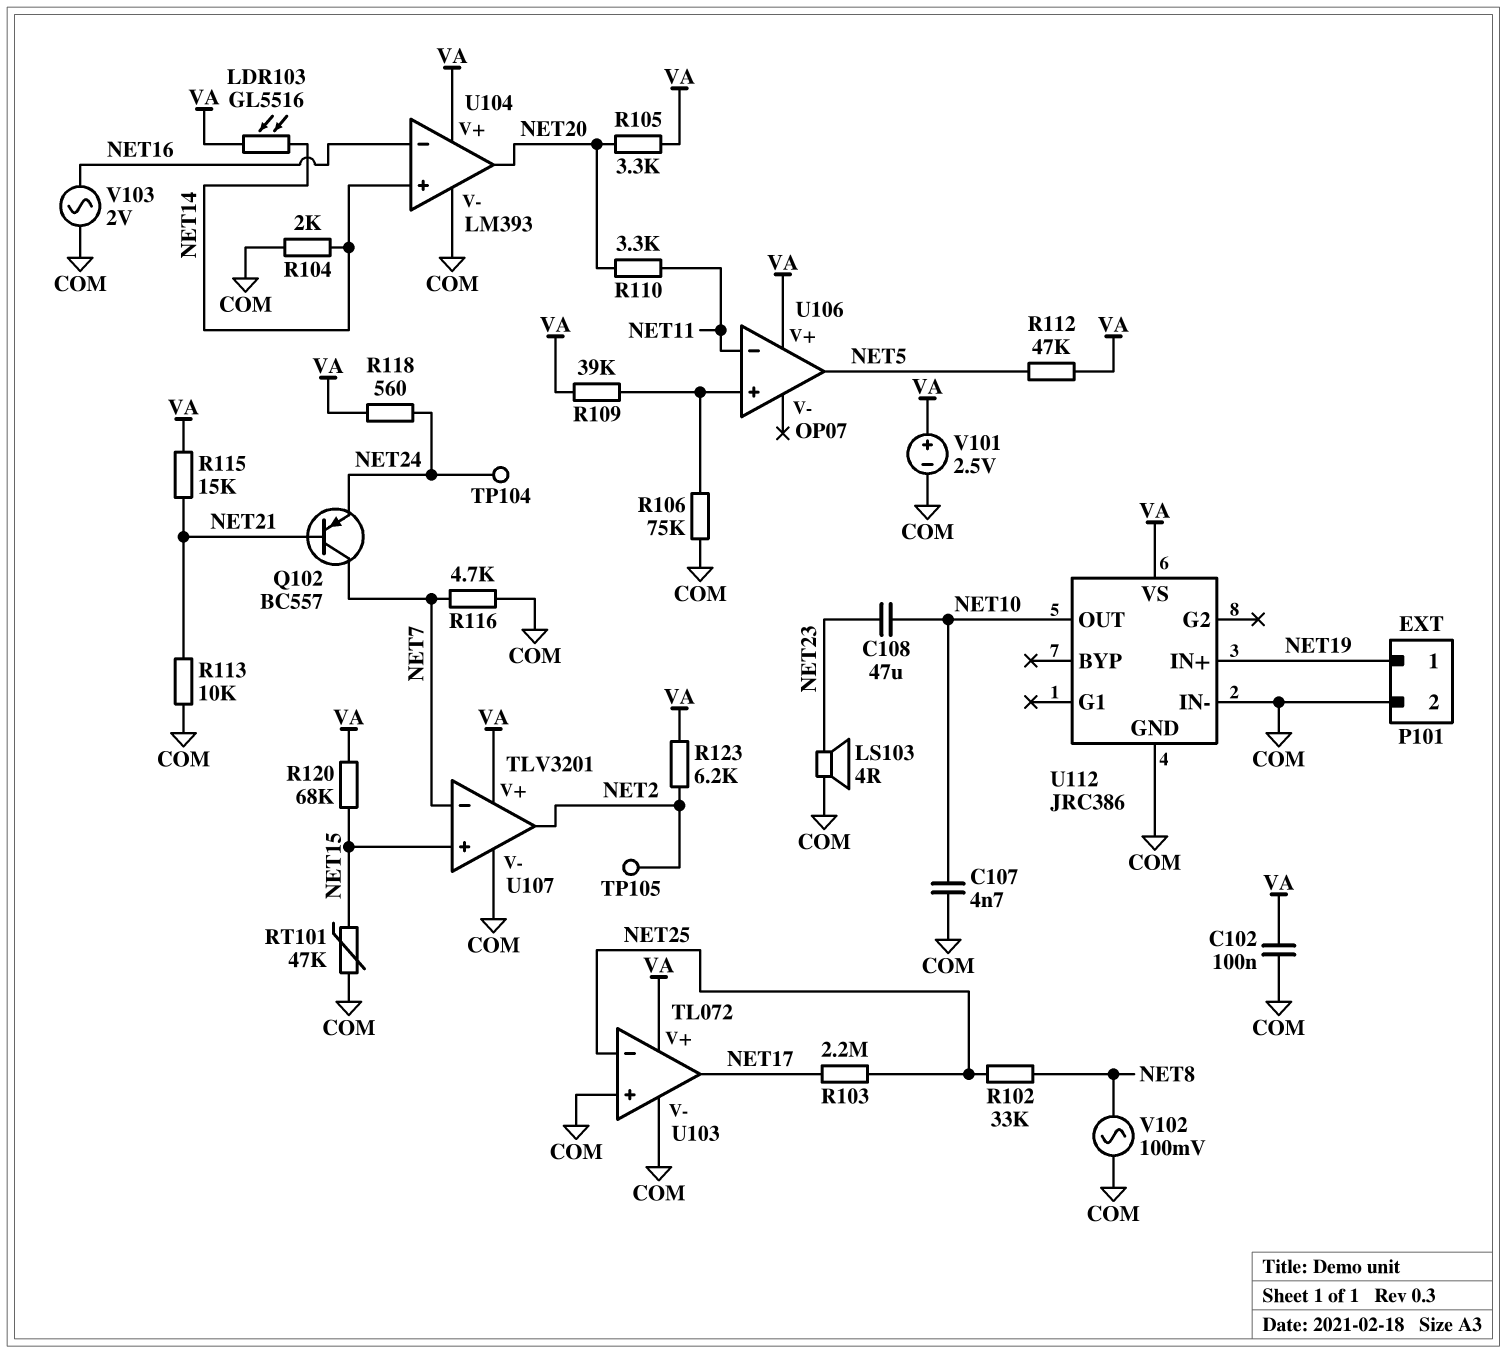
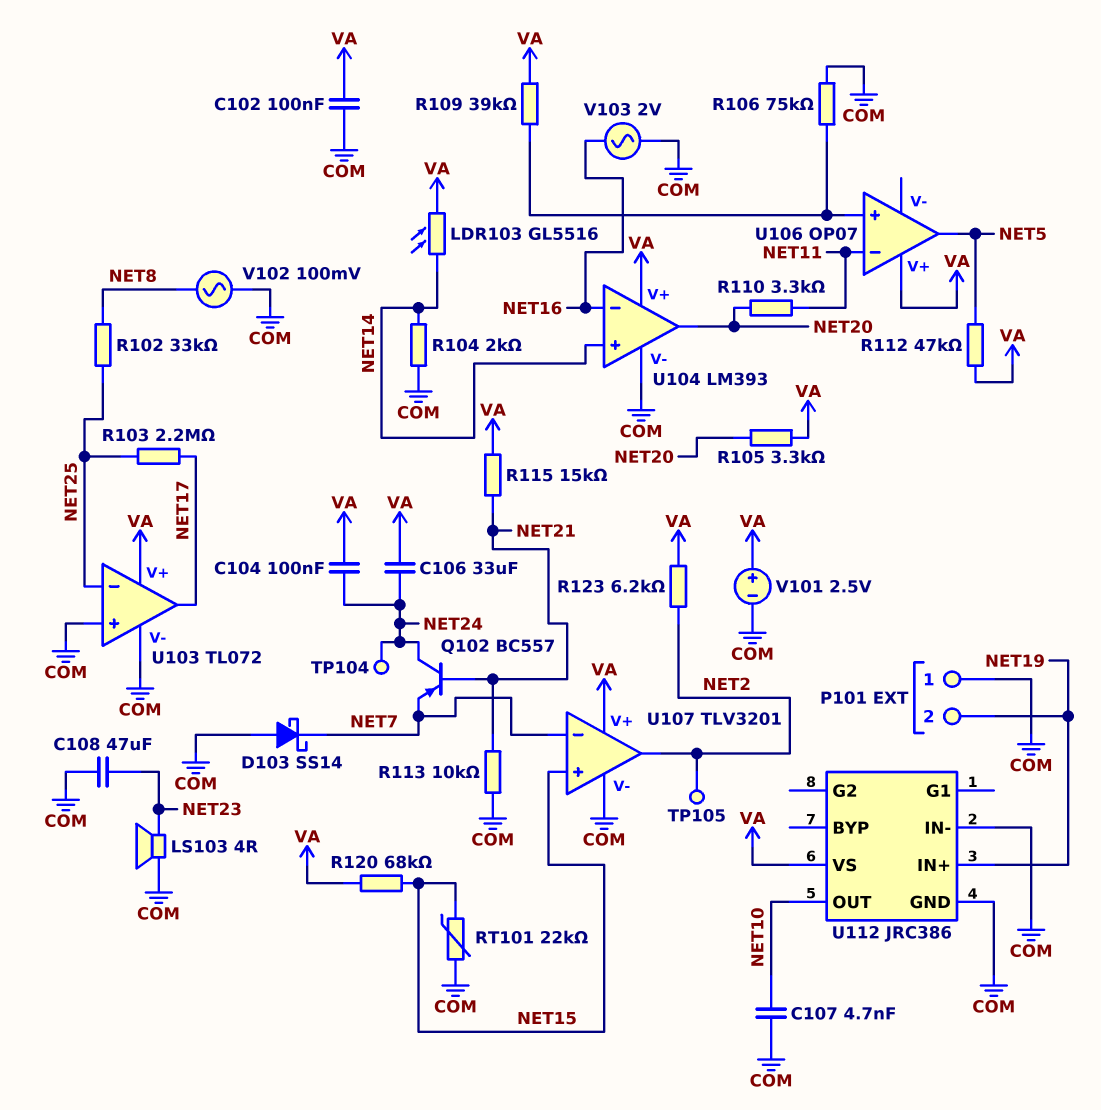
C104: none -> 100nF (NET24, VA)
C106: none -> 33uF (NET24, VA)
C108: 47uF (NET10, NET23) -> 47uF (COM, NET23)
D103: none -> schottky SS14 (A COM, K NET7)
P101 pin 1: NET19 -> COM
P101 pin 2: COM -> NET19
Q102: PNP BC557 (B NET21, C NET7, E NET24) -> PNP BC557 (B NET21, C NET24, E NET7)
R116: 4.7k (COM, NET7) -> none
R118: 560 (NET24, VA) -> none
RT101: 47k (COM, NET15) -> 22k (COM, NET15)

